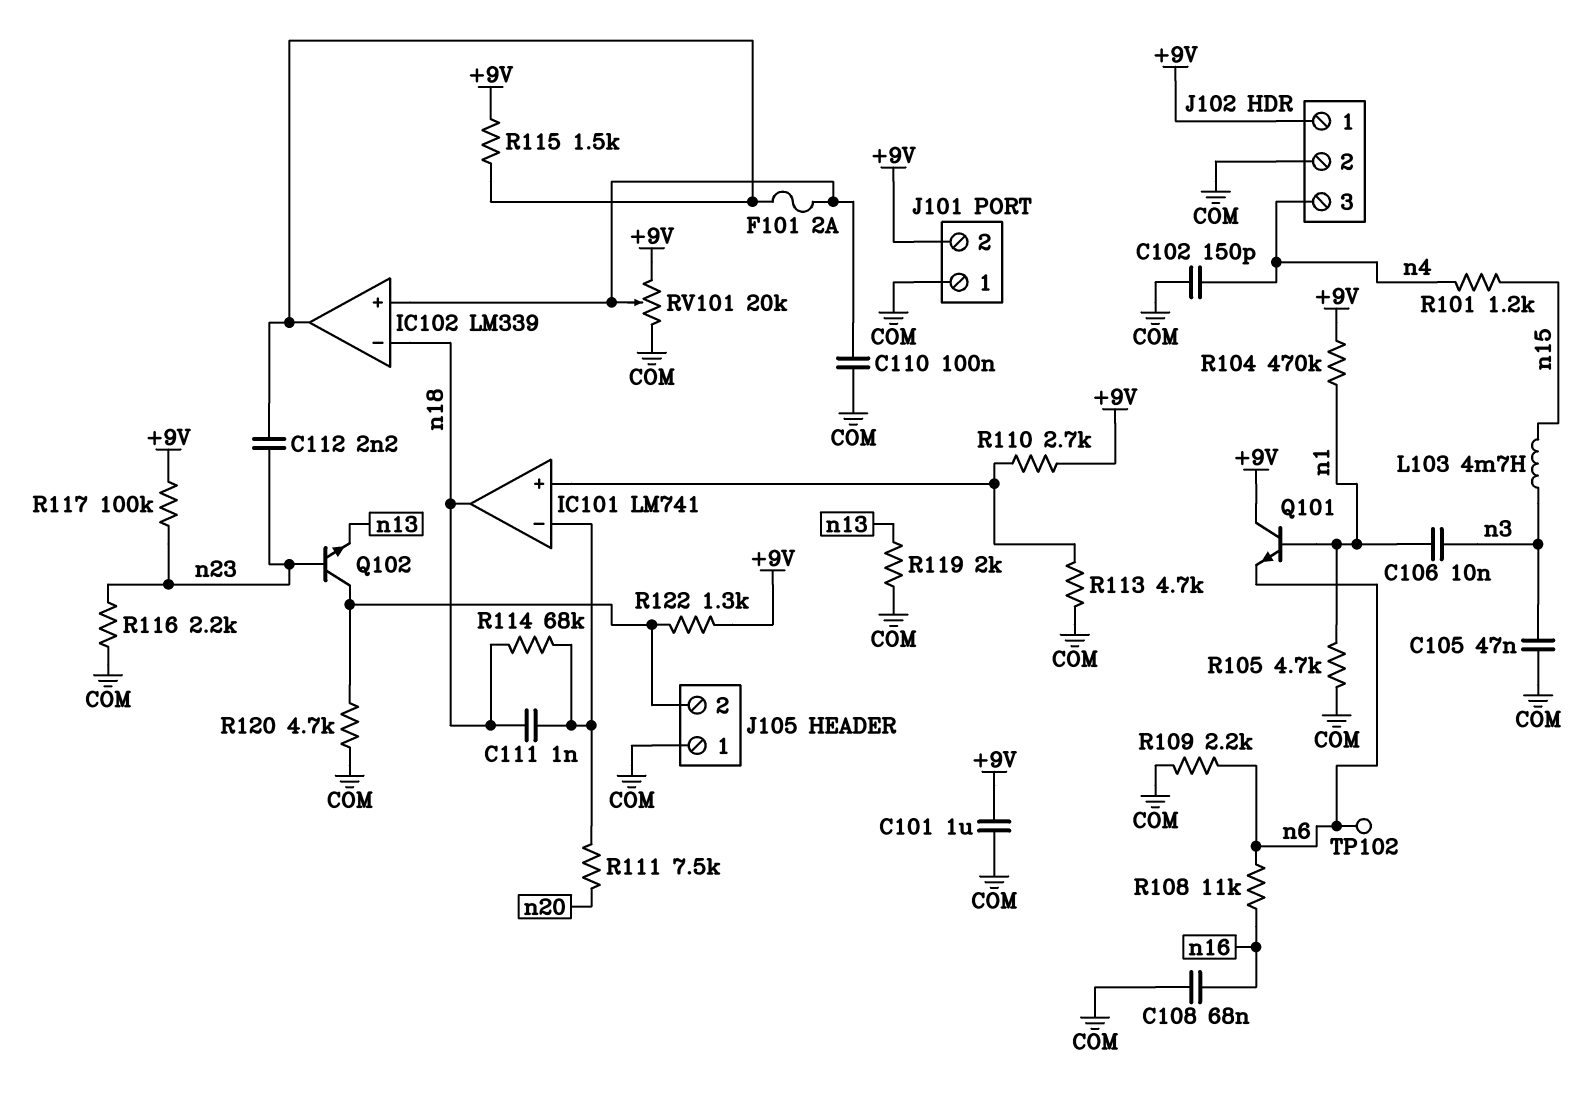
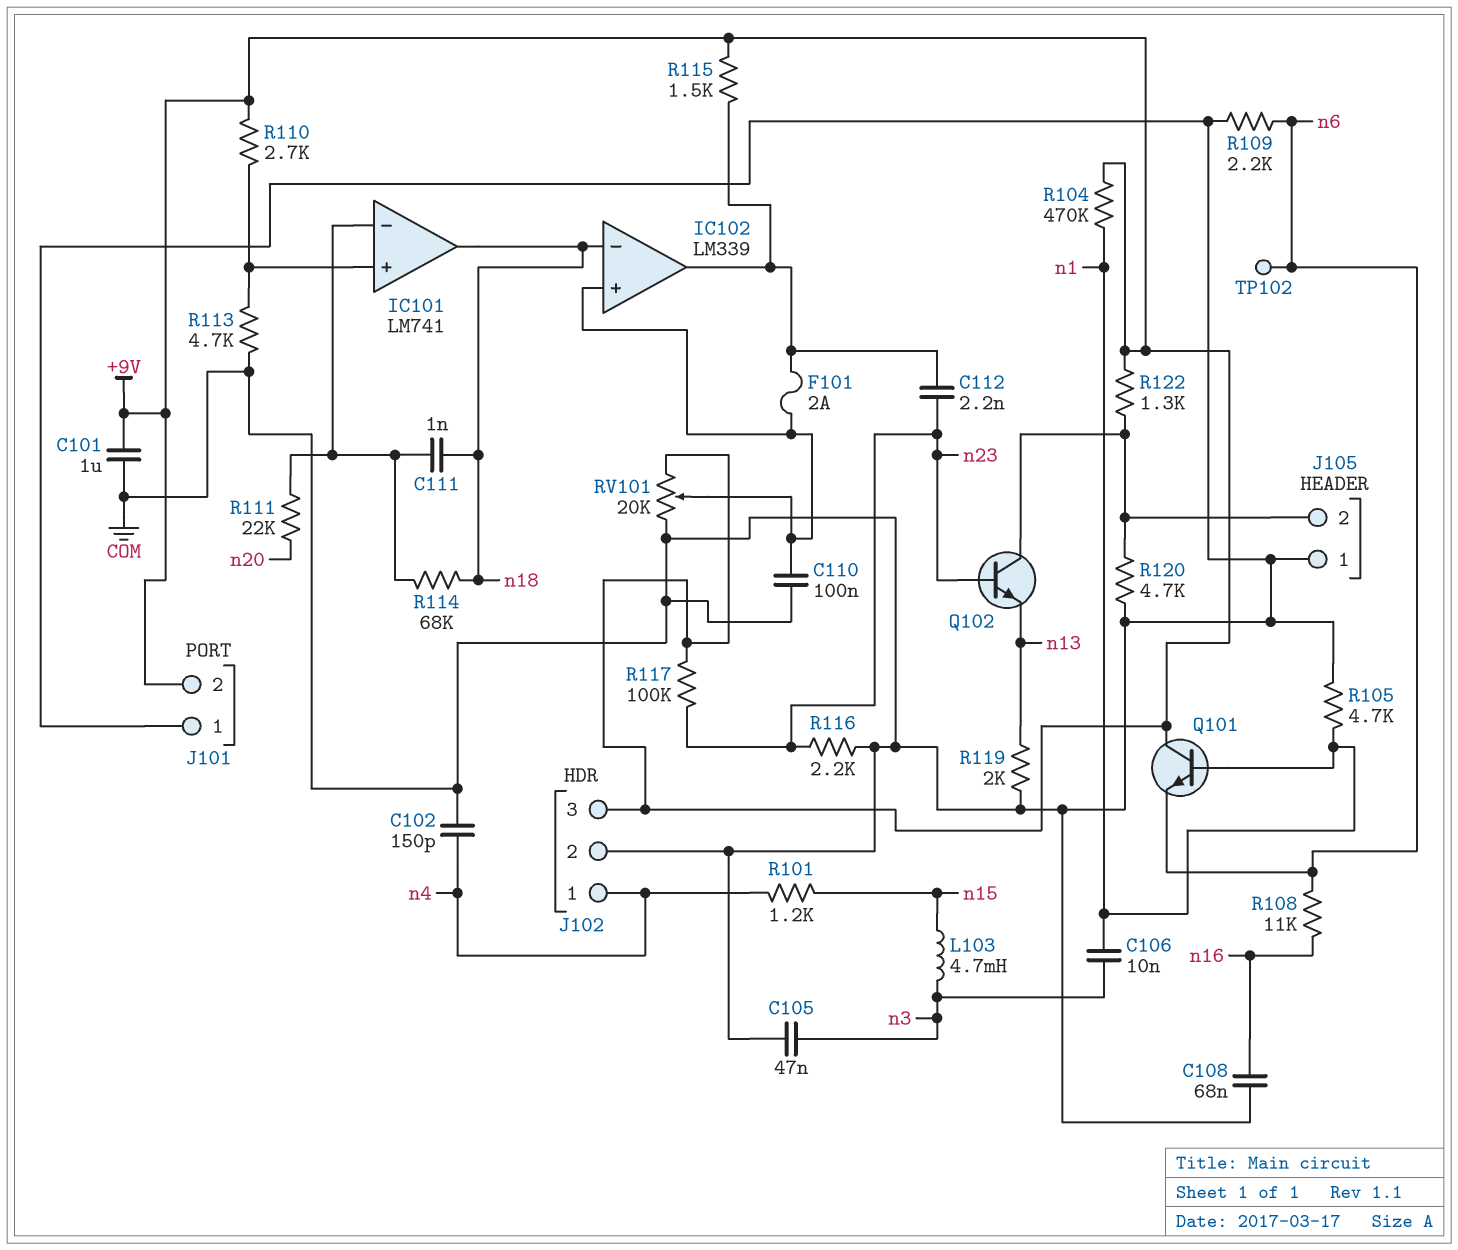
J102 pin 1: +9V -> n4
J102 pin 3: n4 -> +9V
R111: 7.5k (IC101/in-, n20) -> 22k (IC101/in-, n20)

